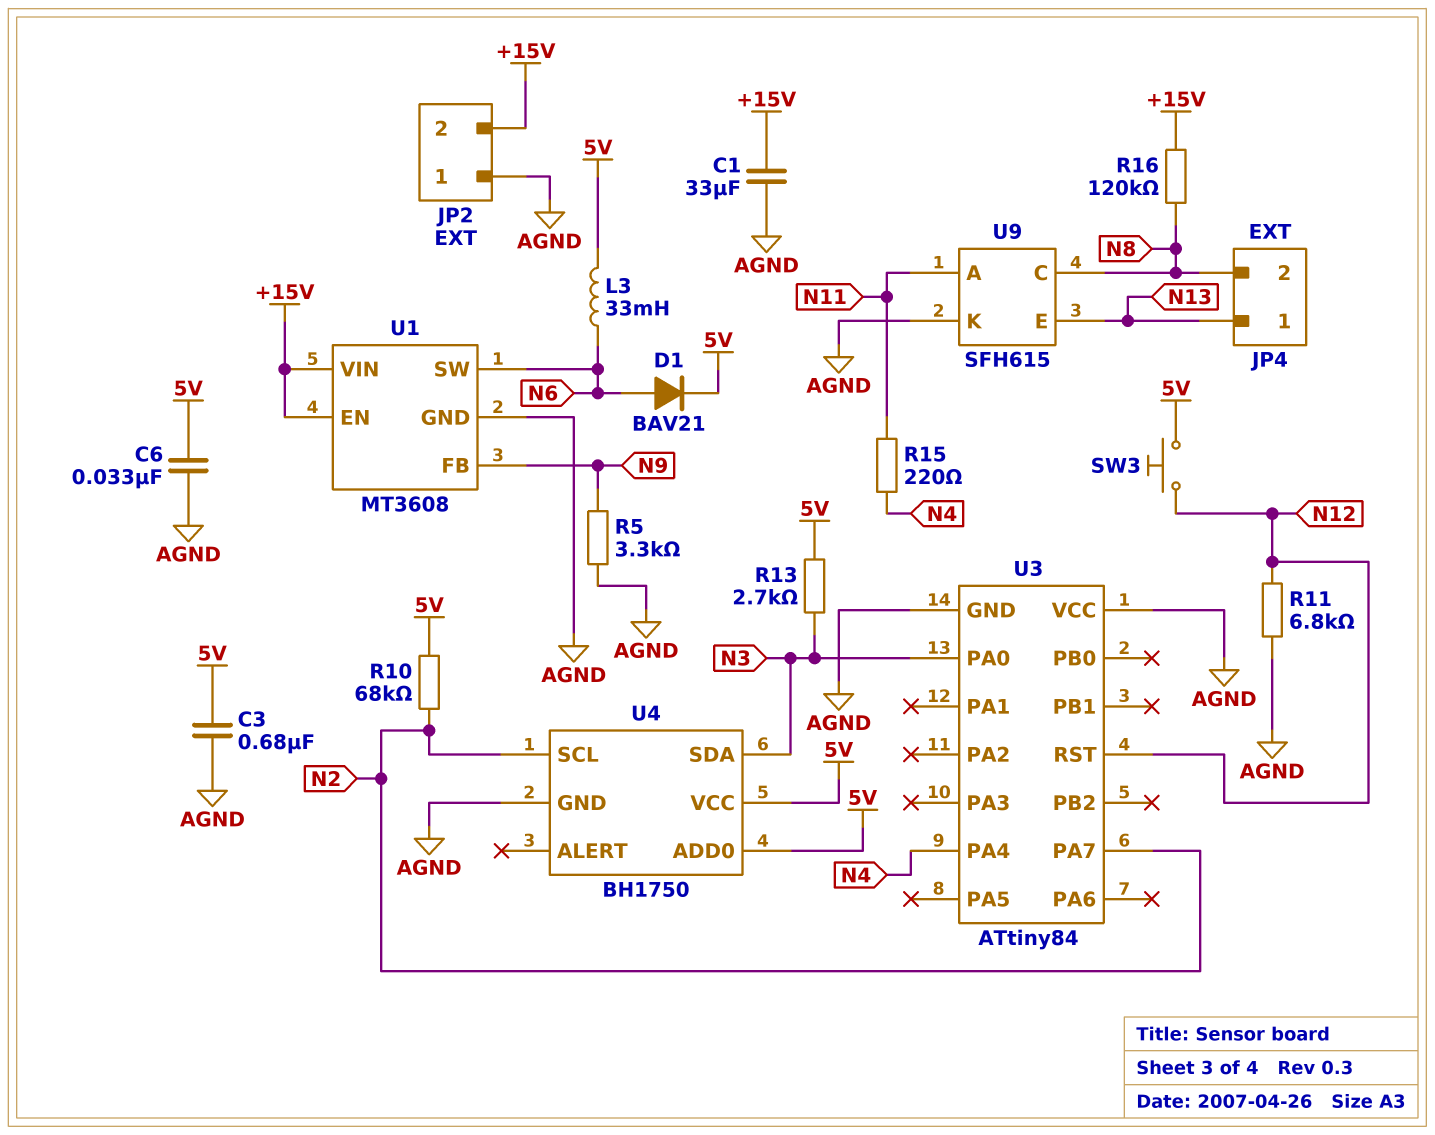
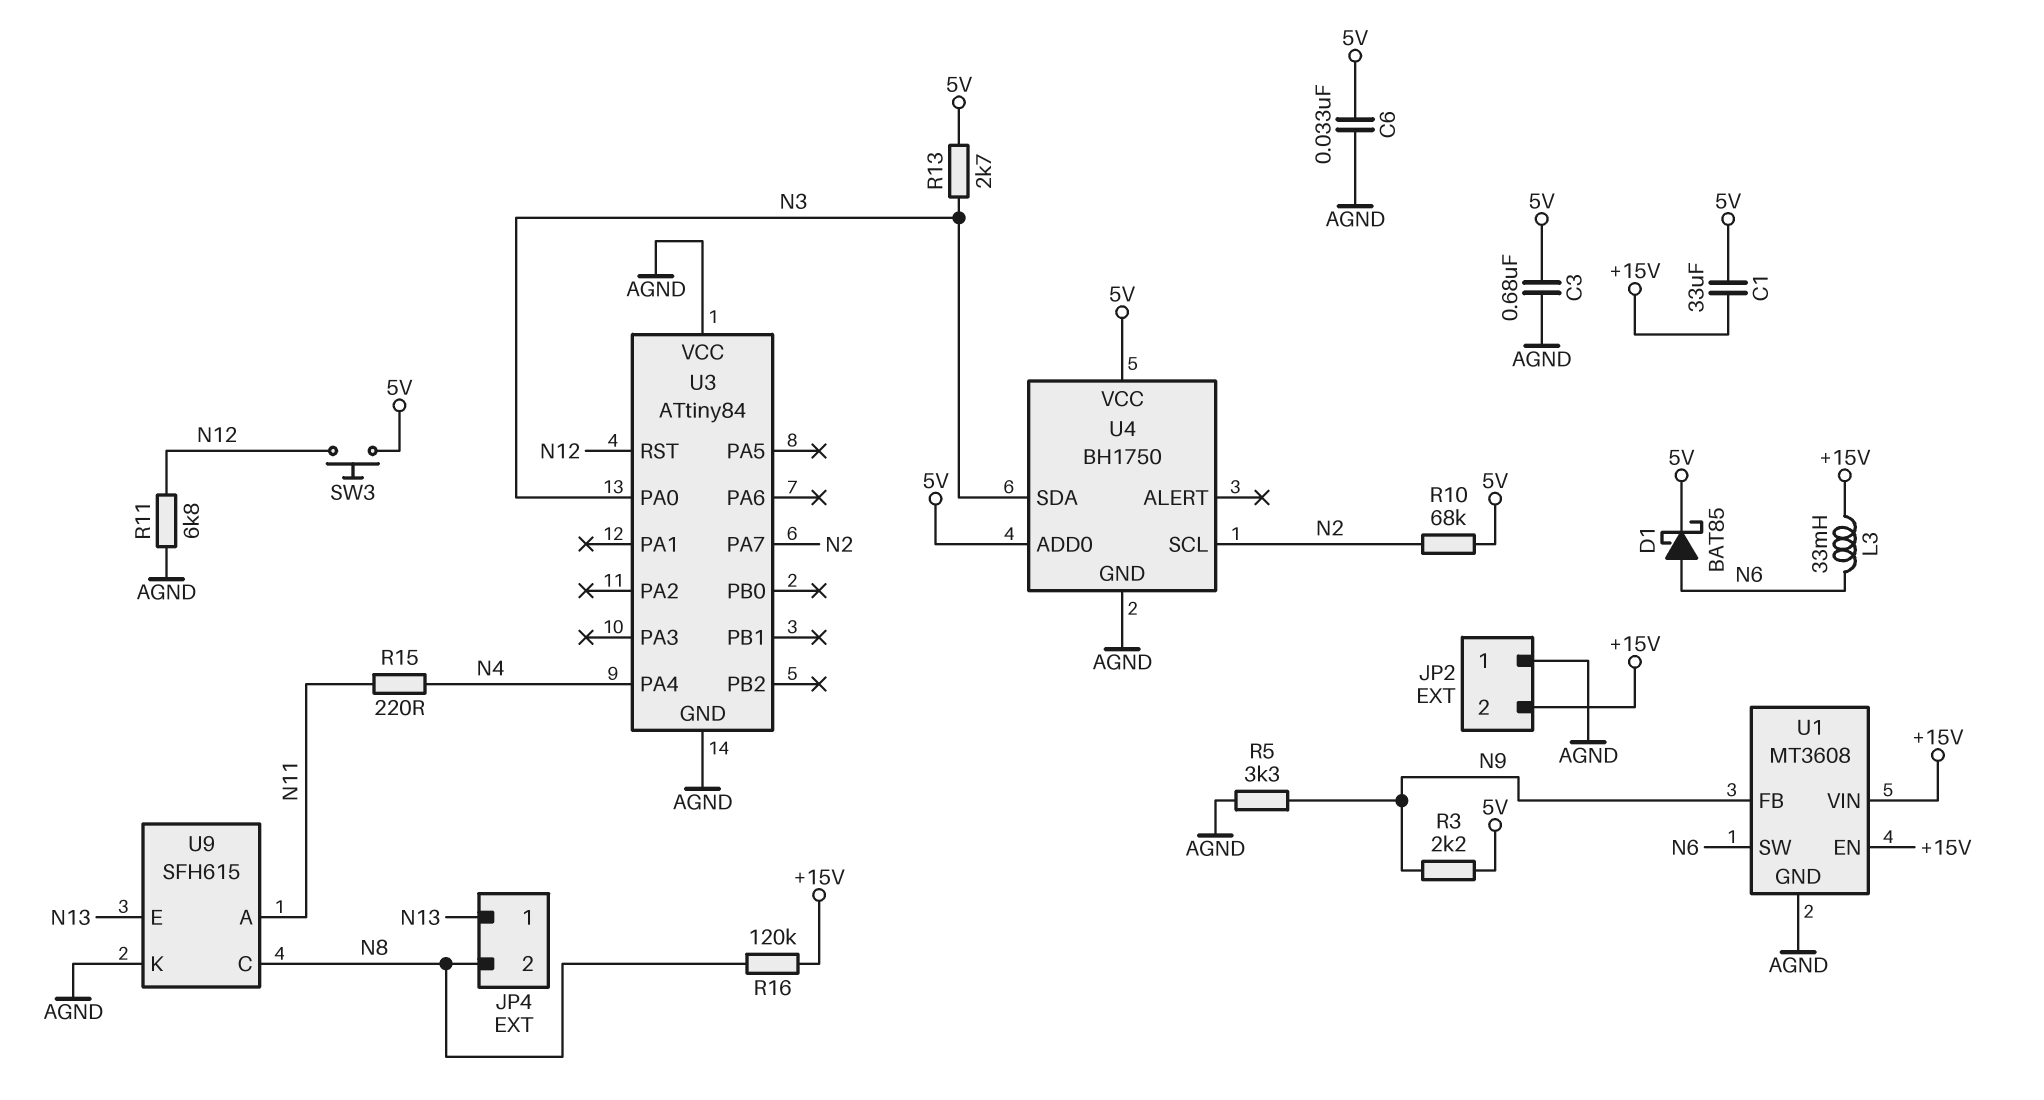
C1: 33uF (+15V, AGND) -> 33uF (+15V, 5V)
D1: diode BAV21 (A N6, K 5V) -> schottky BAT85 (A N6, K 5V)
L3: 33mH (5V, N6) -> 33mH (+15V, N6)
R3: none -> 2.2k (5V, N9)

